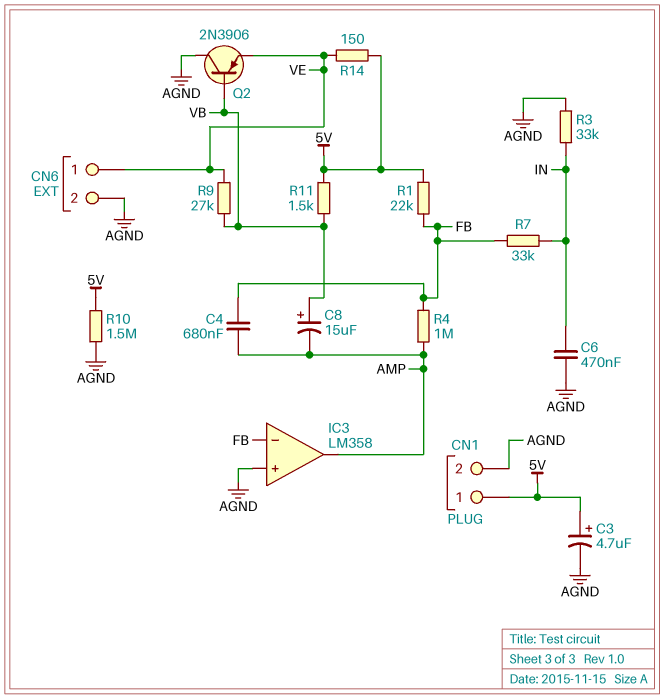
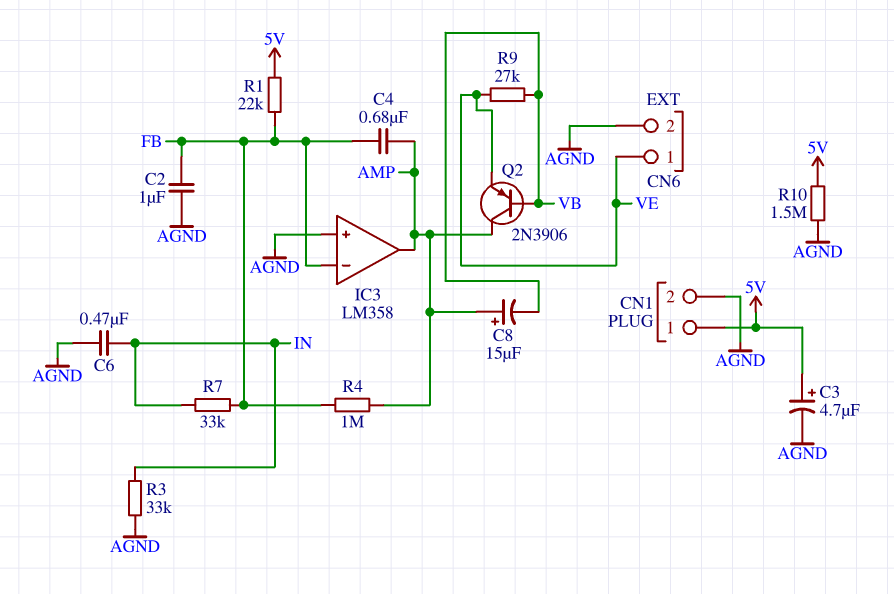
C2: none -> 1uF (AGND, FB)
C8: 15uF (plus VB, minus AMP) -> 15uF (plus AMP, minus VB)
Q2: PNP 2N3906 (B VB, C AGND, E VE) -> PNP 2N3906 (B VB, C AMP, E VE)
R11: 1.5k (5V, VB) -> none
R14: 150 (5V, VE) -> none

